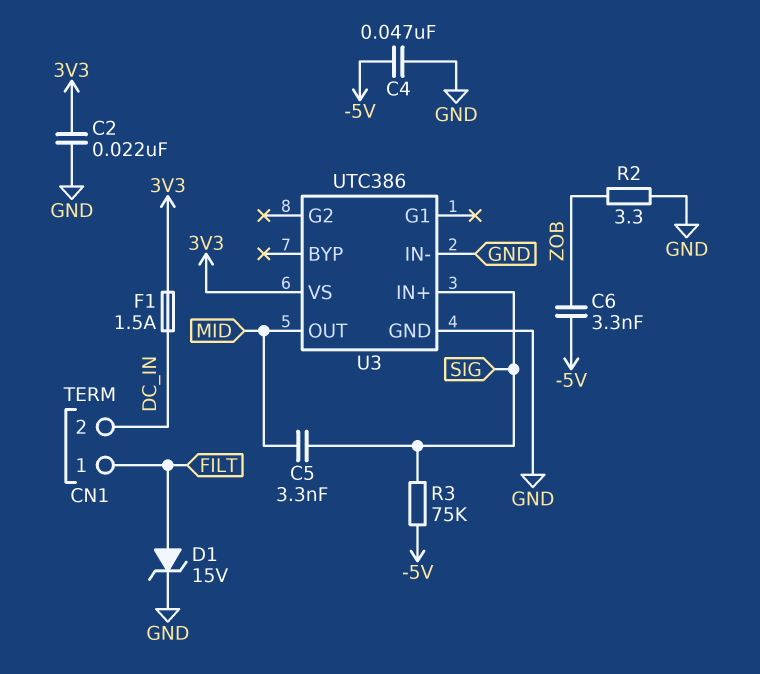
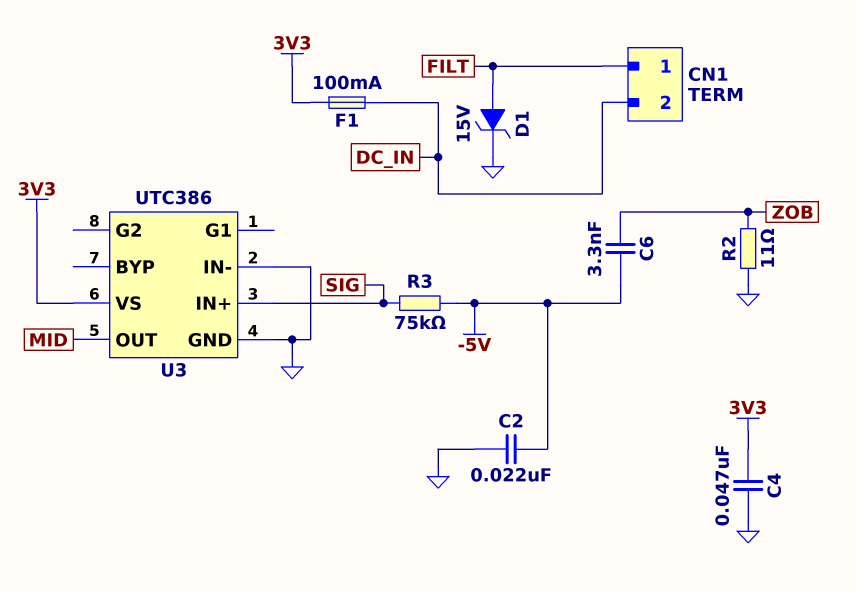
C2: 22nF (3V3, GND) -> 22nF (-5V, GND)
C4: 47nF (-5V, GND) -> 47nF (3V3, GND)
C5: 3.3nF (MID, SIG) -> none
F1: 1.5A (3V3, DC_IN) -> 100mA (3V3, DC_IN)
R2: 3.3 (GND, ZOB) -> 11 (GND, ZOB)

